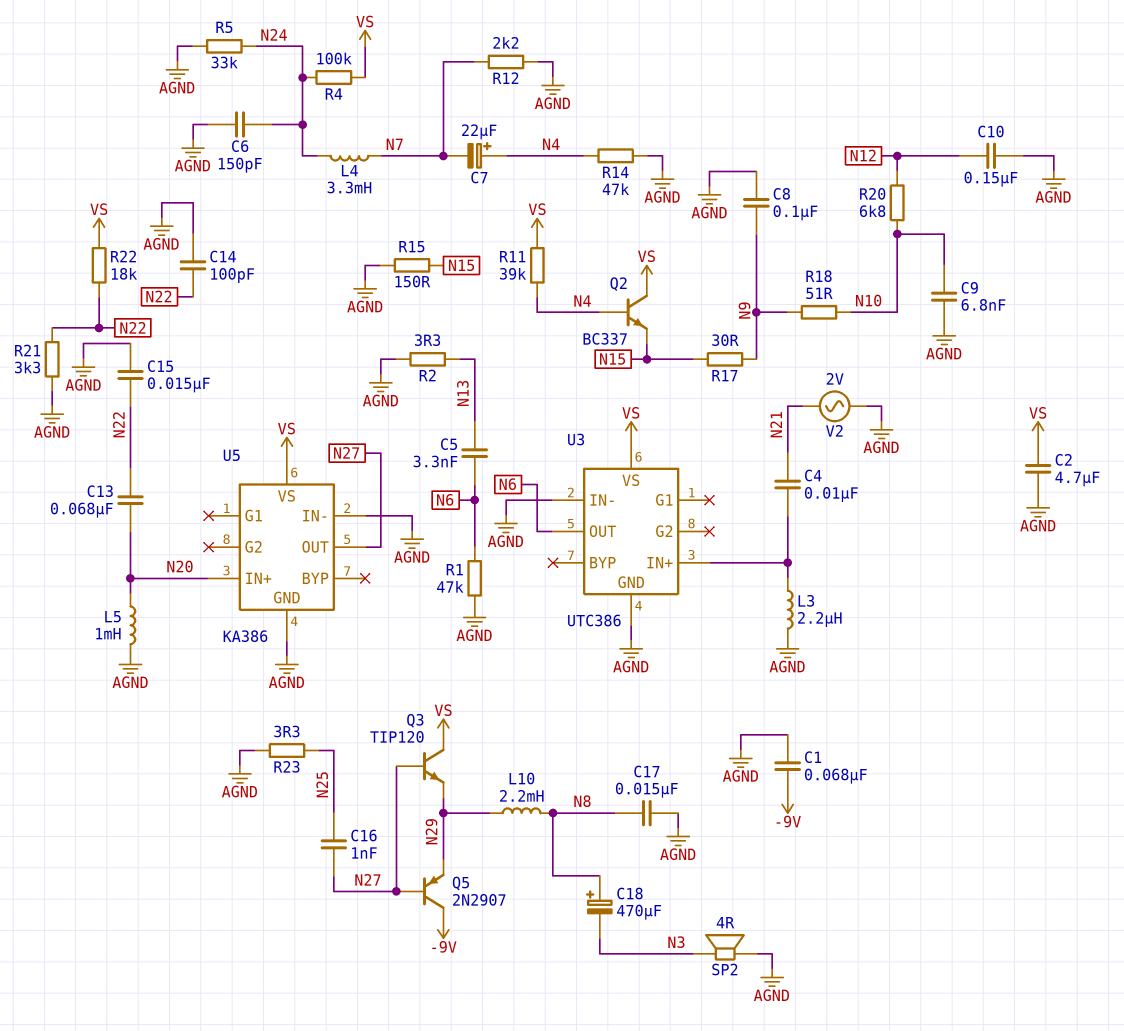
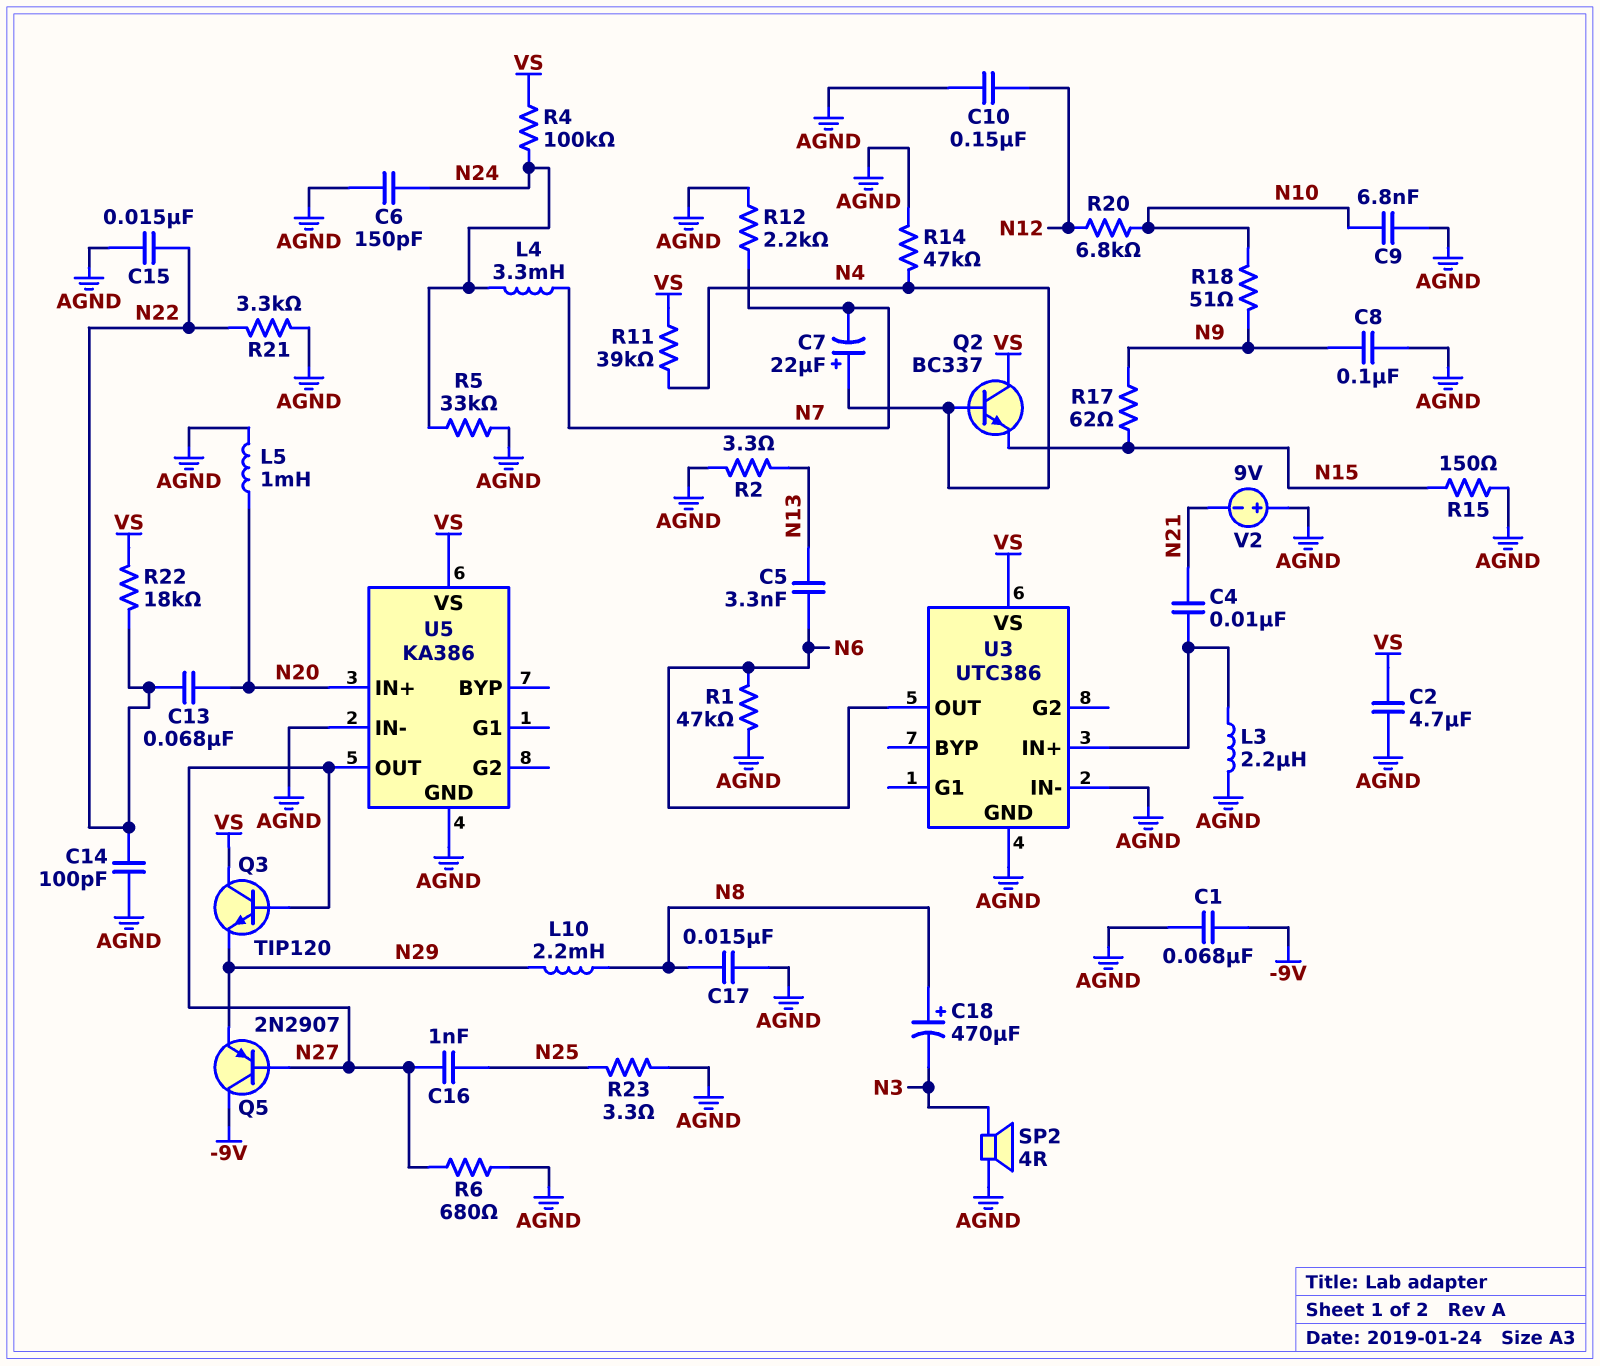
R6: none -> 680 (AGND, N27)
R17: 30 (N9, N15) -> 62 (N9, N15)
V2: AC 2V (AGND, N21) -> 9V (plus AGND, minus N21)

